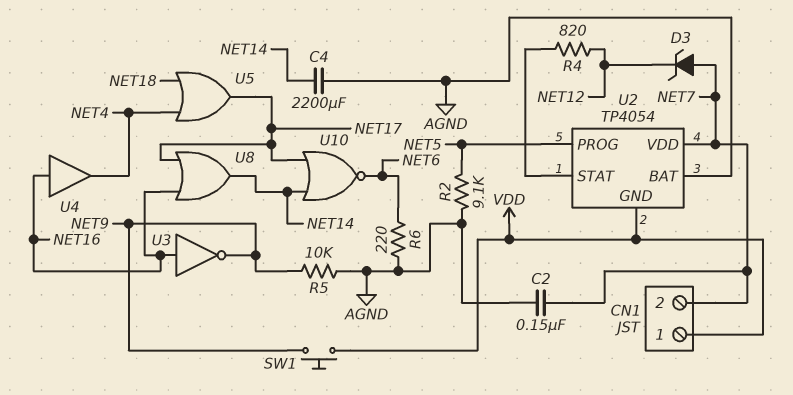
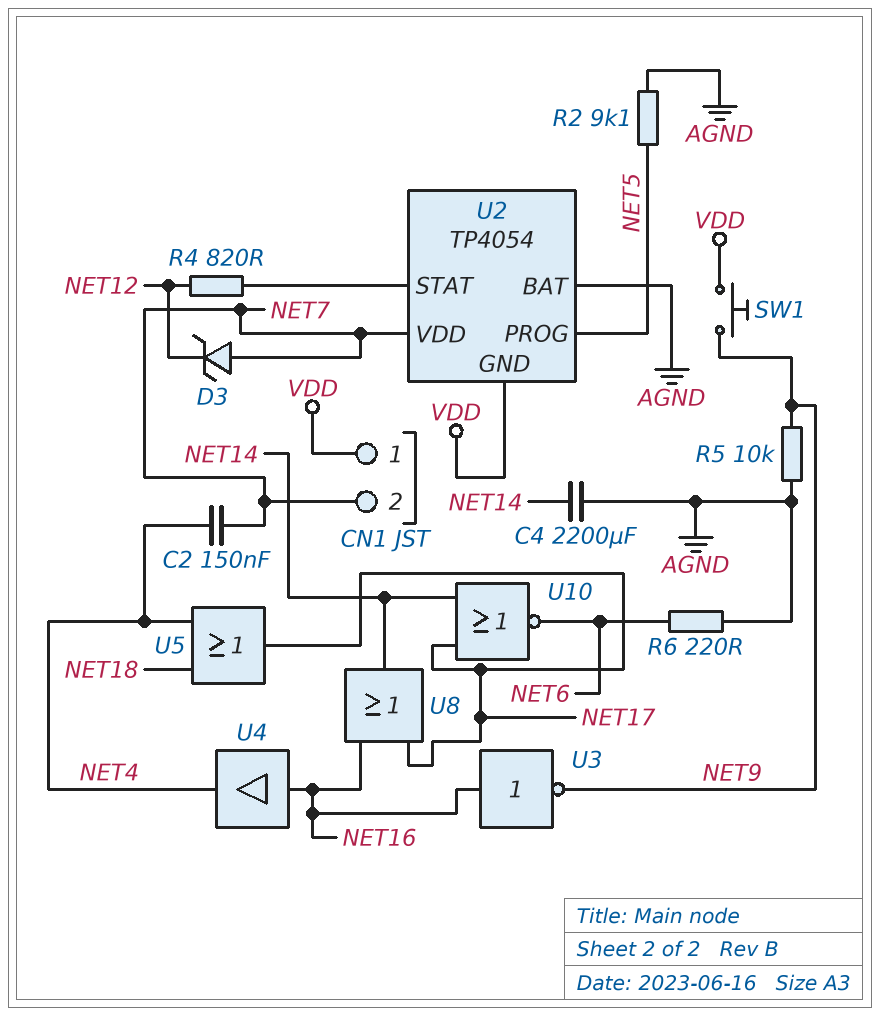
C2: 150nF (AGND, NET7) -> 150nF (NET4, NET7)

